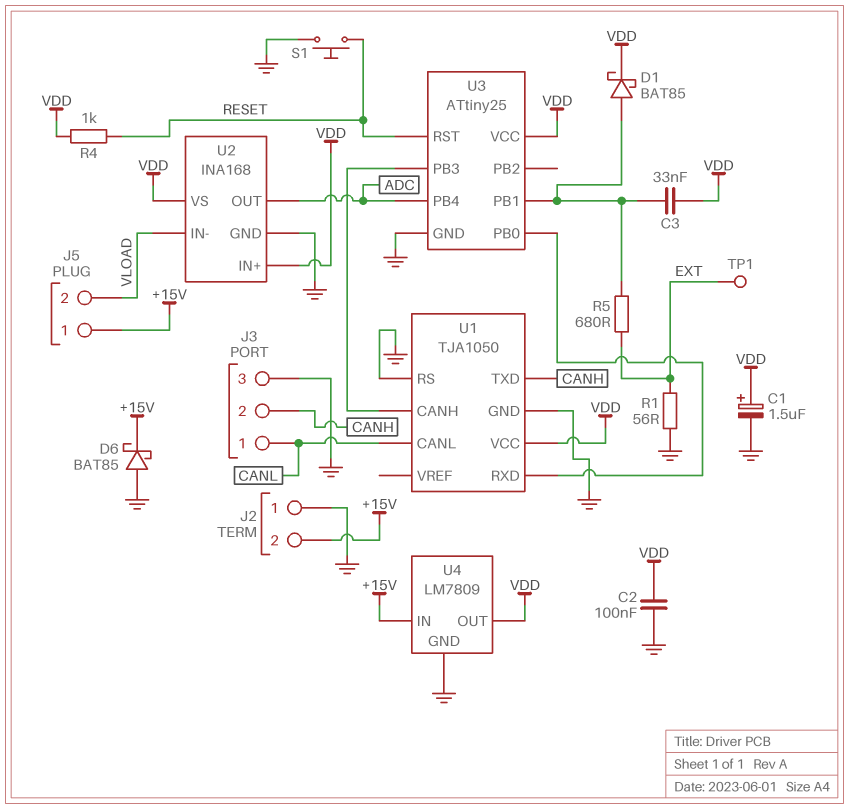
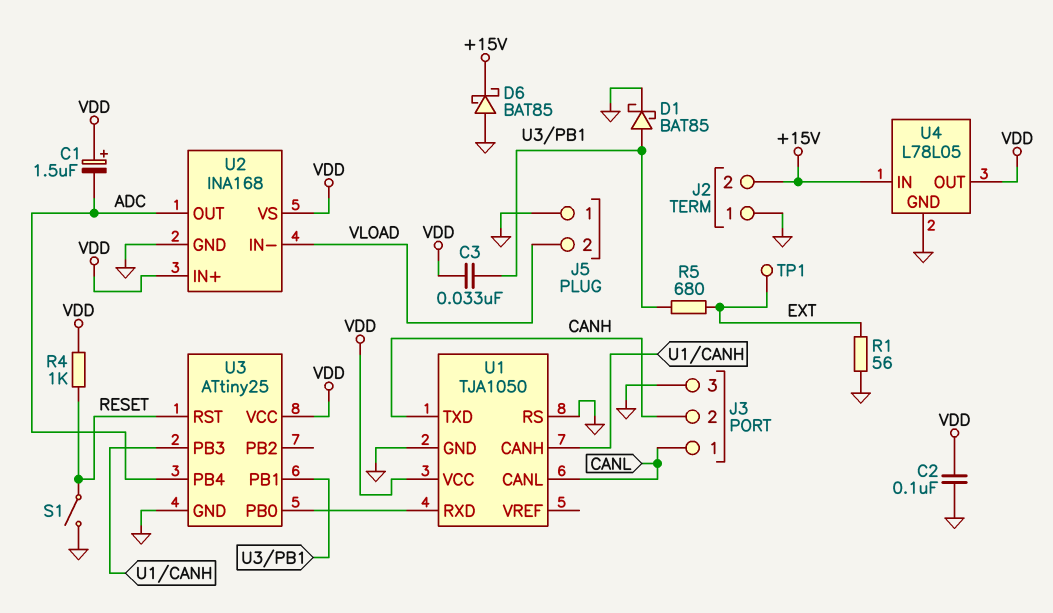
C1: 1.5uF (plus VDD, minus GND) -> 1.5uF (plus VDD, minus ADC)
D1: schottky BAT85 (A U3/PB1, K VDD) -> schottky BAT85 (A U3/PB1, K GND)
J5 pin 1: +15V -> GND
S1: button (GND, RESET) -> switch (GND, RESET)
U4: LM7809 -> L78L05

